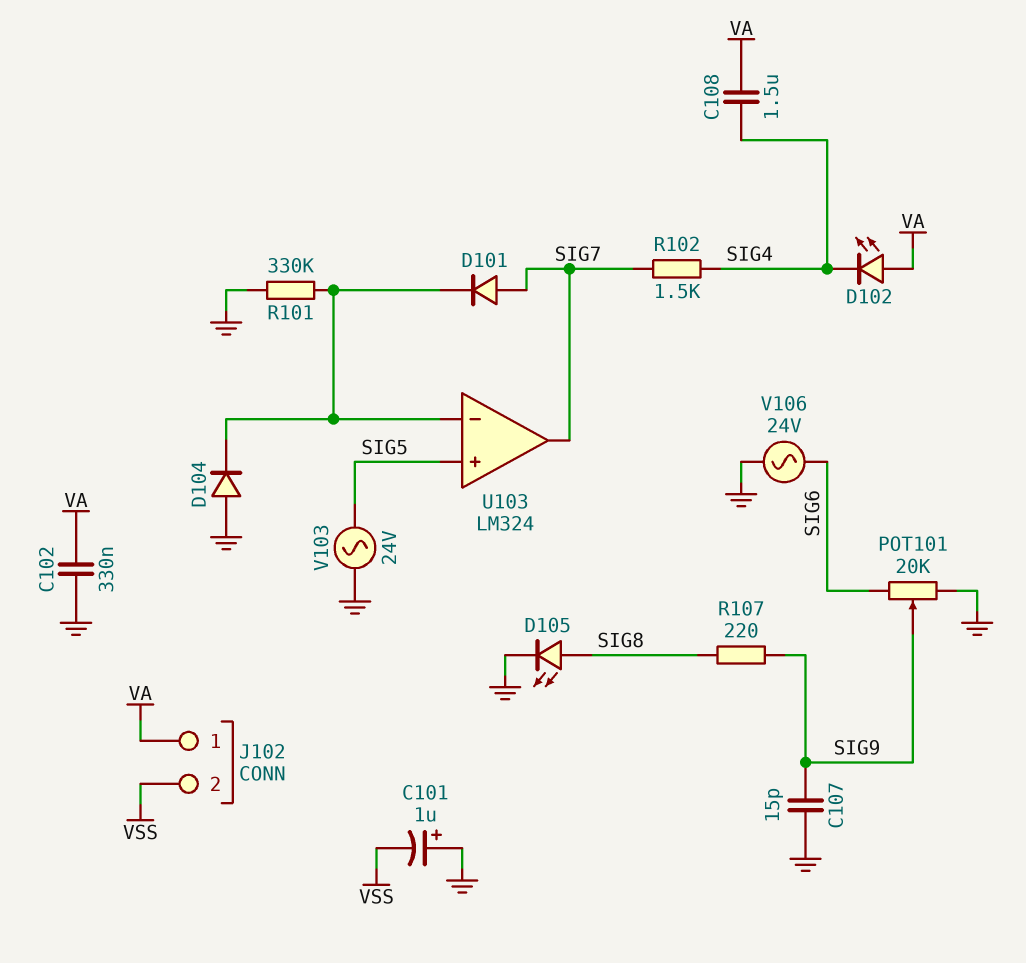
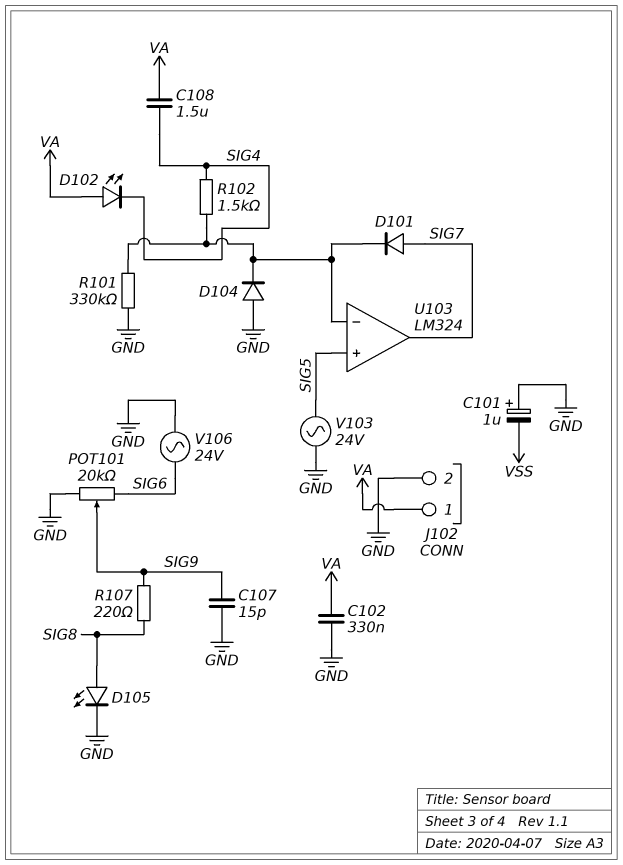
J102 pin 2: VSS -> GND
R102: 1.5k (SIG4, SIG7) -> 1.5k (SIG4, U103/in-)

